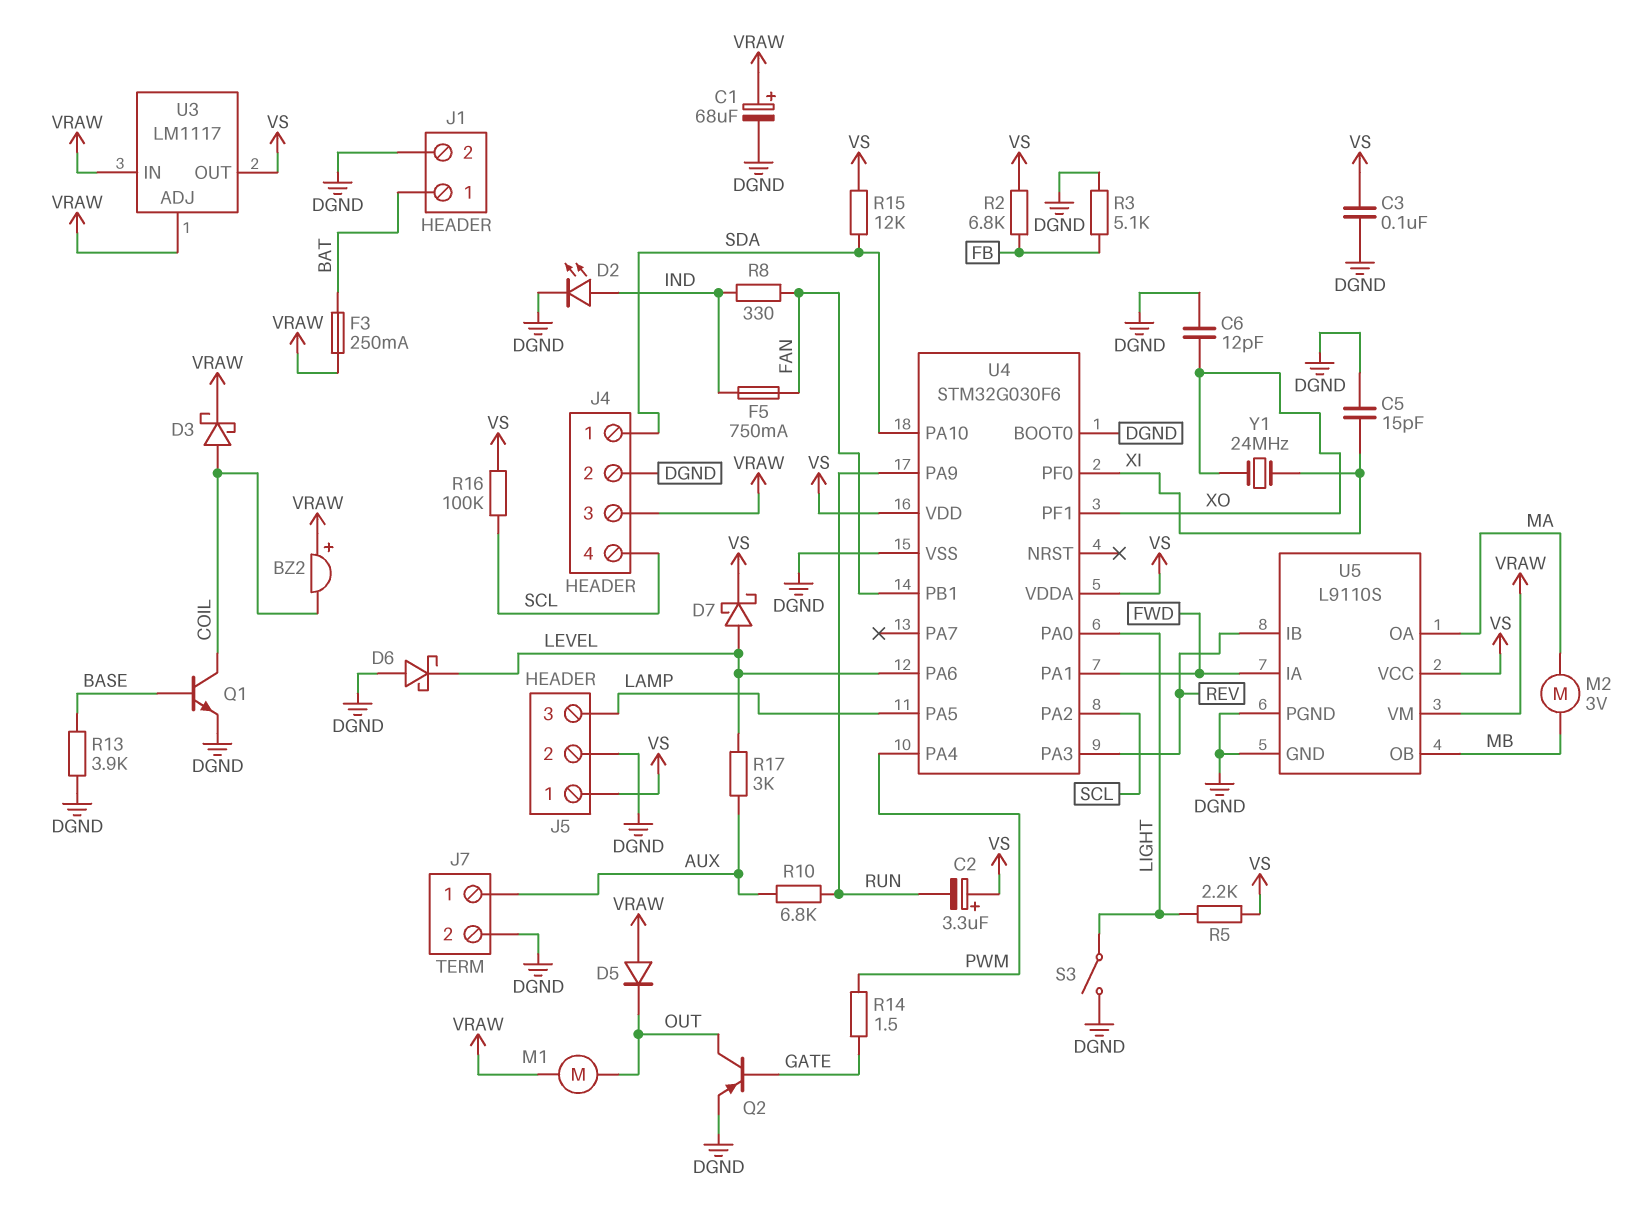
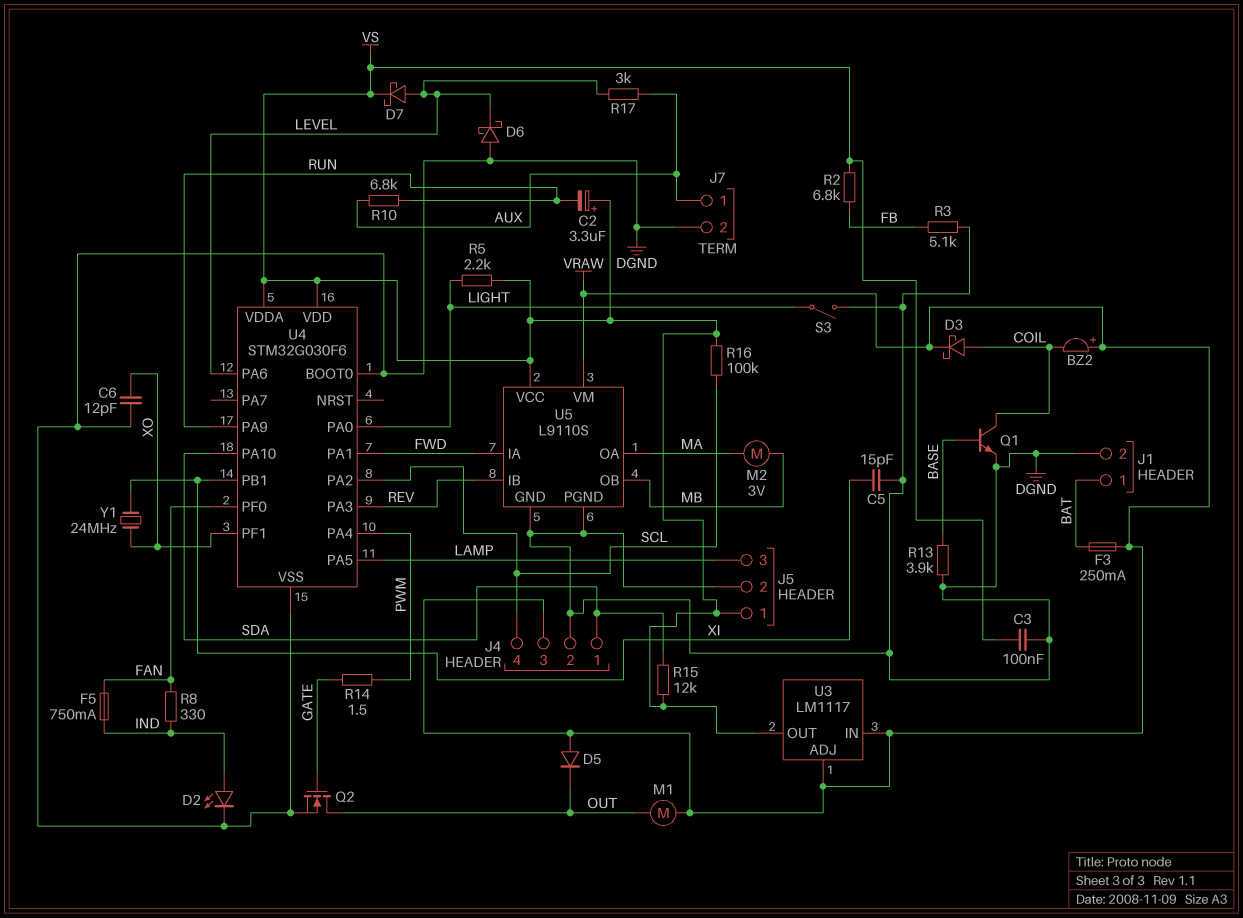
C1: 68uF (plus VRAW, minus DGND) -> none
Q2: PNP (B GATE, C OUT, E DGND) -> NMOS (G GATE, D OUT, S DGND)
U4 pin PB1: FAN -> XI
U4 pin PF0: XI -> FAN

